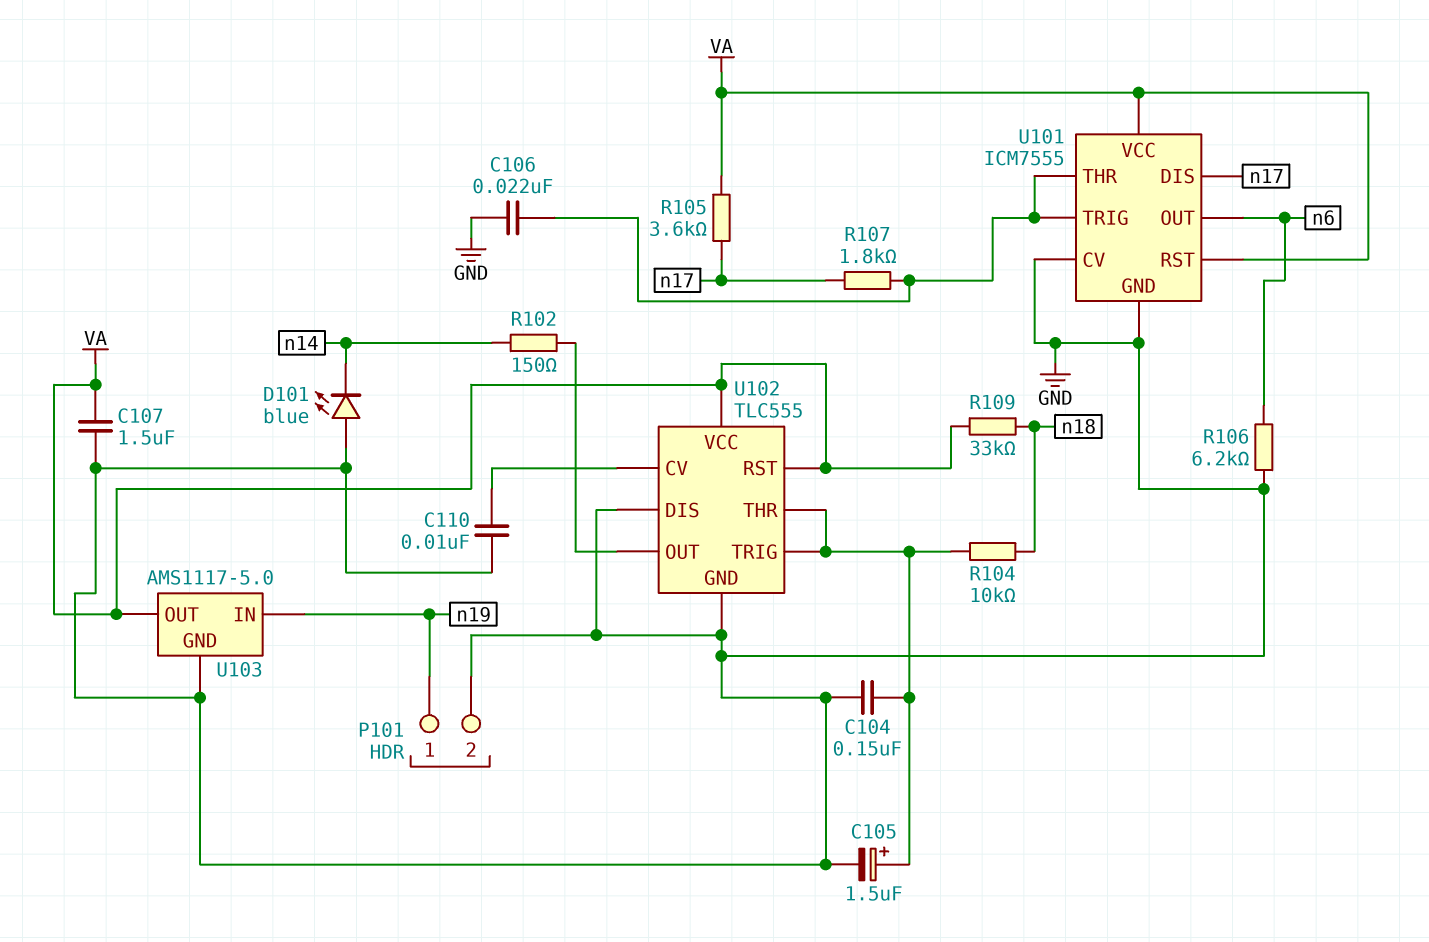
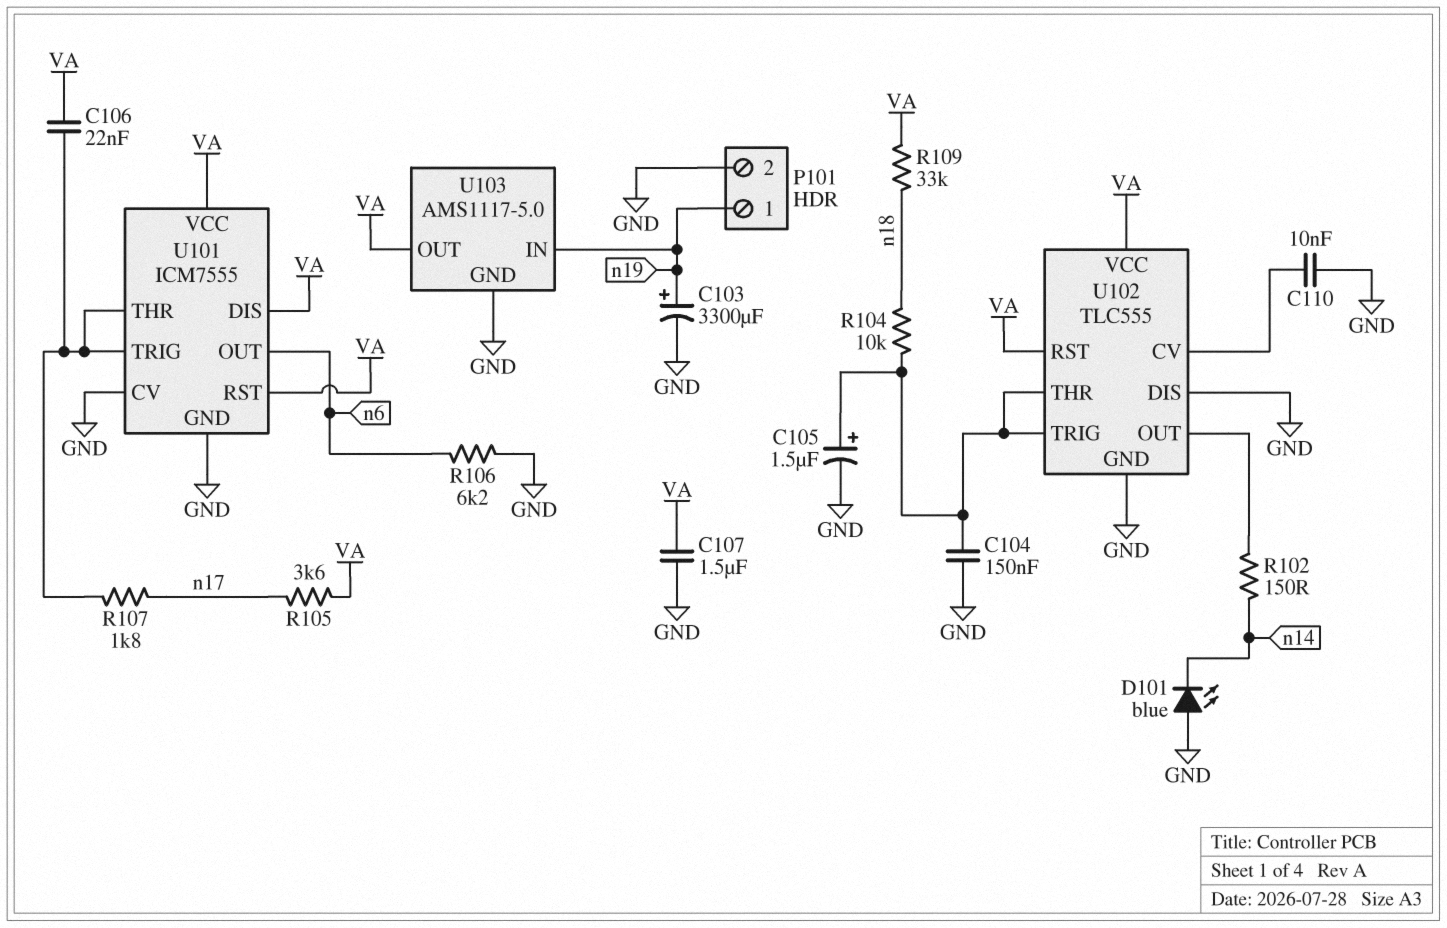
C103: none -> 3300uF (plus n19, minus GND)
C106: 22nF (GND, U101/THR) -> 22nF (U101/THR, VA)
U101 pin DIS: n17 -> VA

